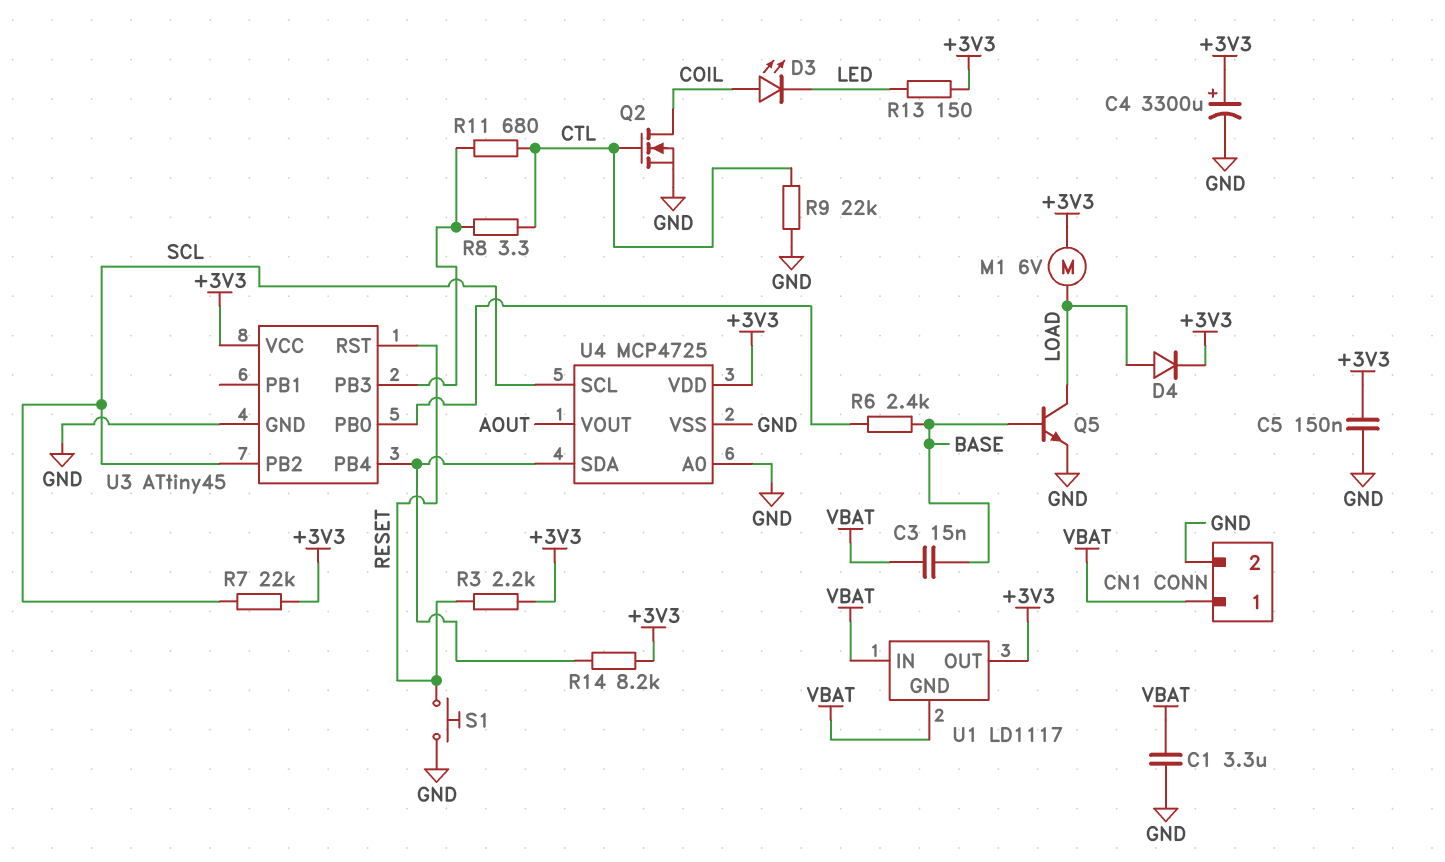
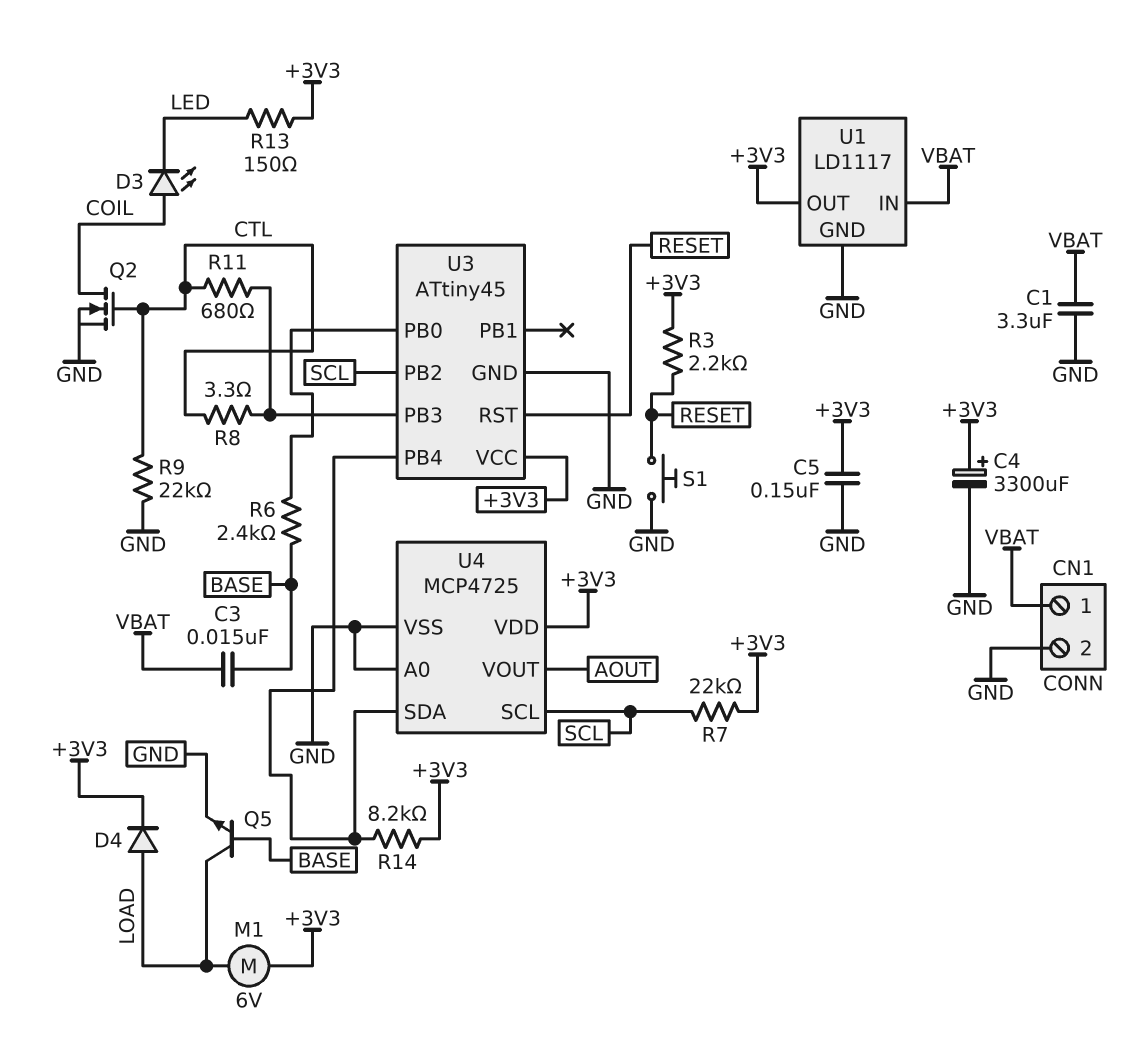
U1 pin GND: VBAT -> GND

